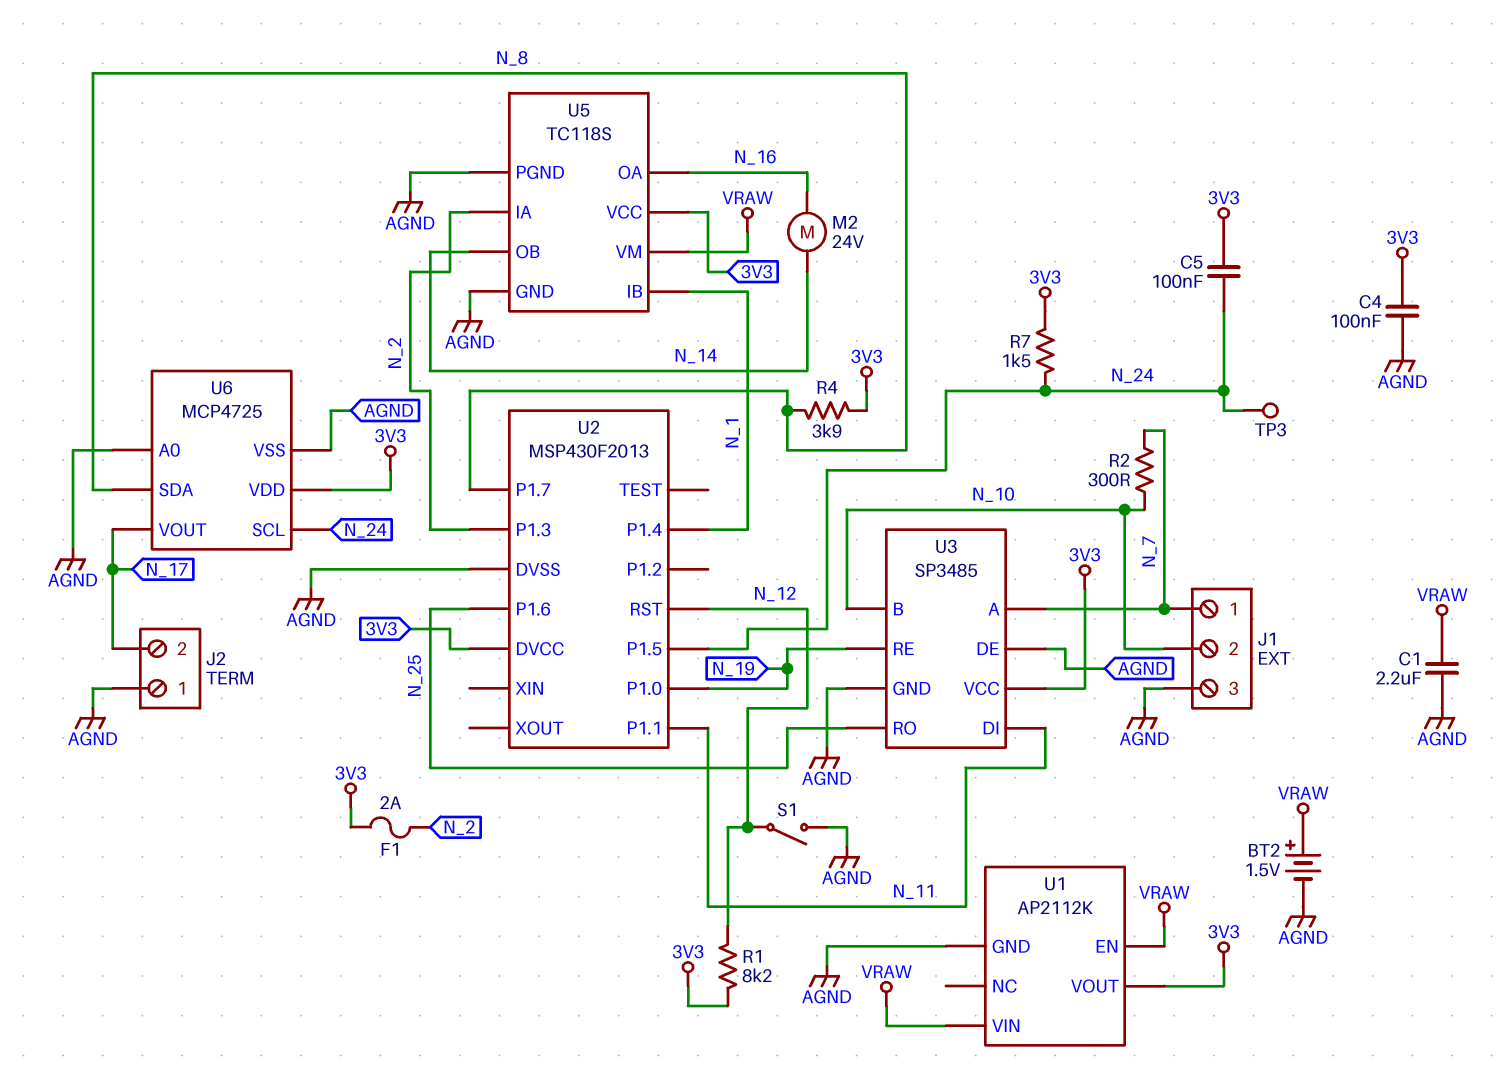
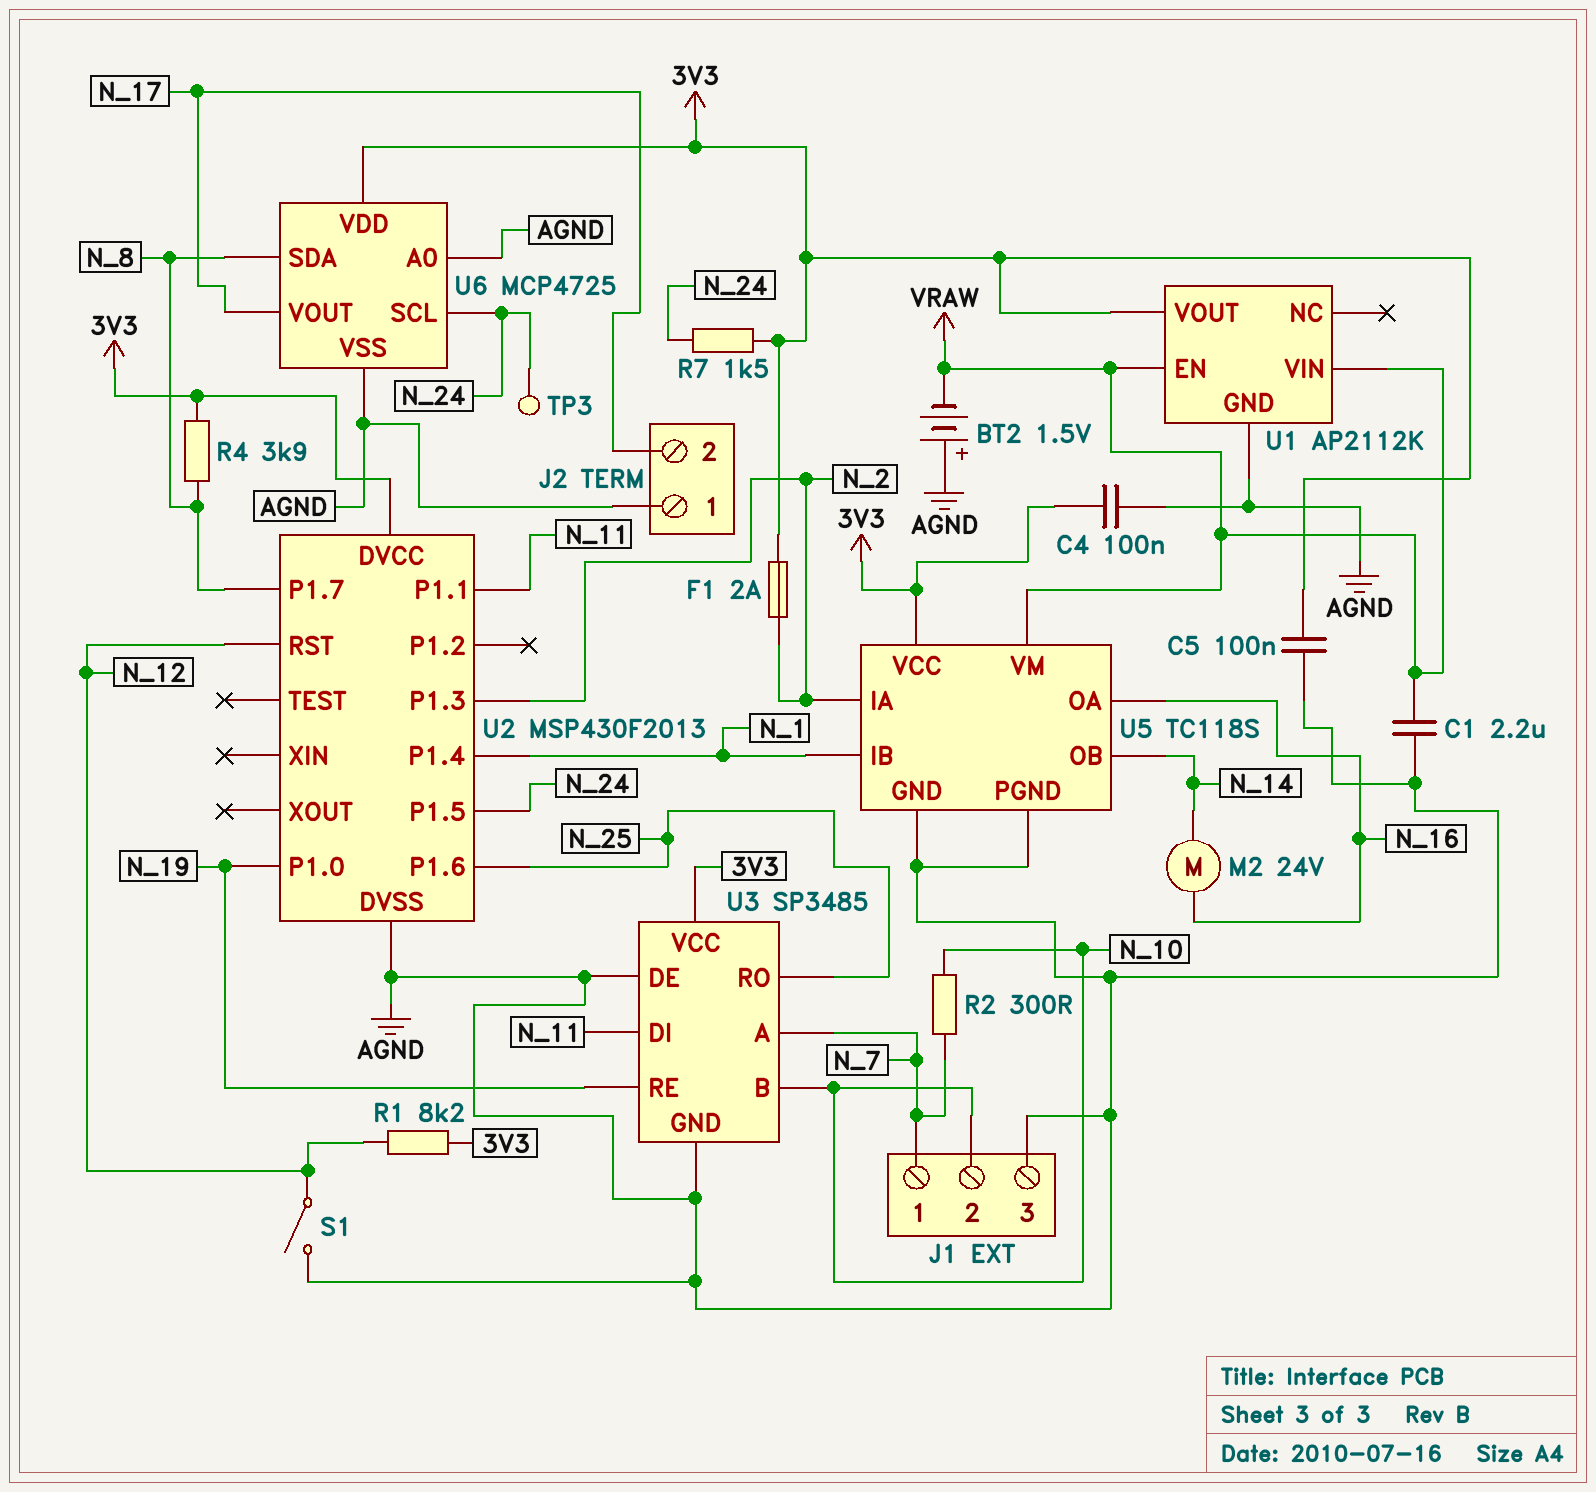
BT2: 1.5V (plus VRAW, minus AGND) -> 1.5V (plus AGND, minus VRAW)
C5: 100nF (3V3, N_24) -> 100nF (3V3, AGND)

